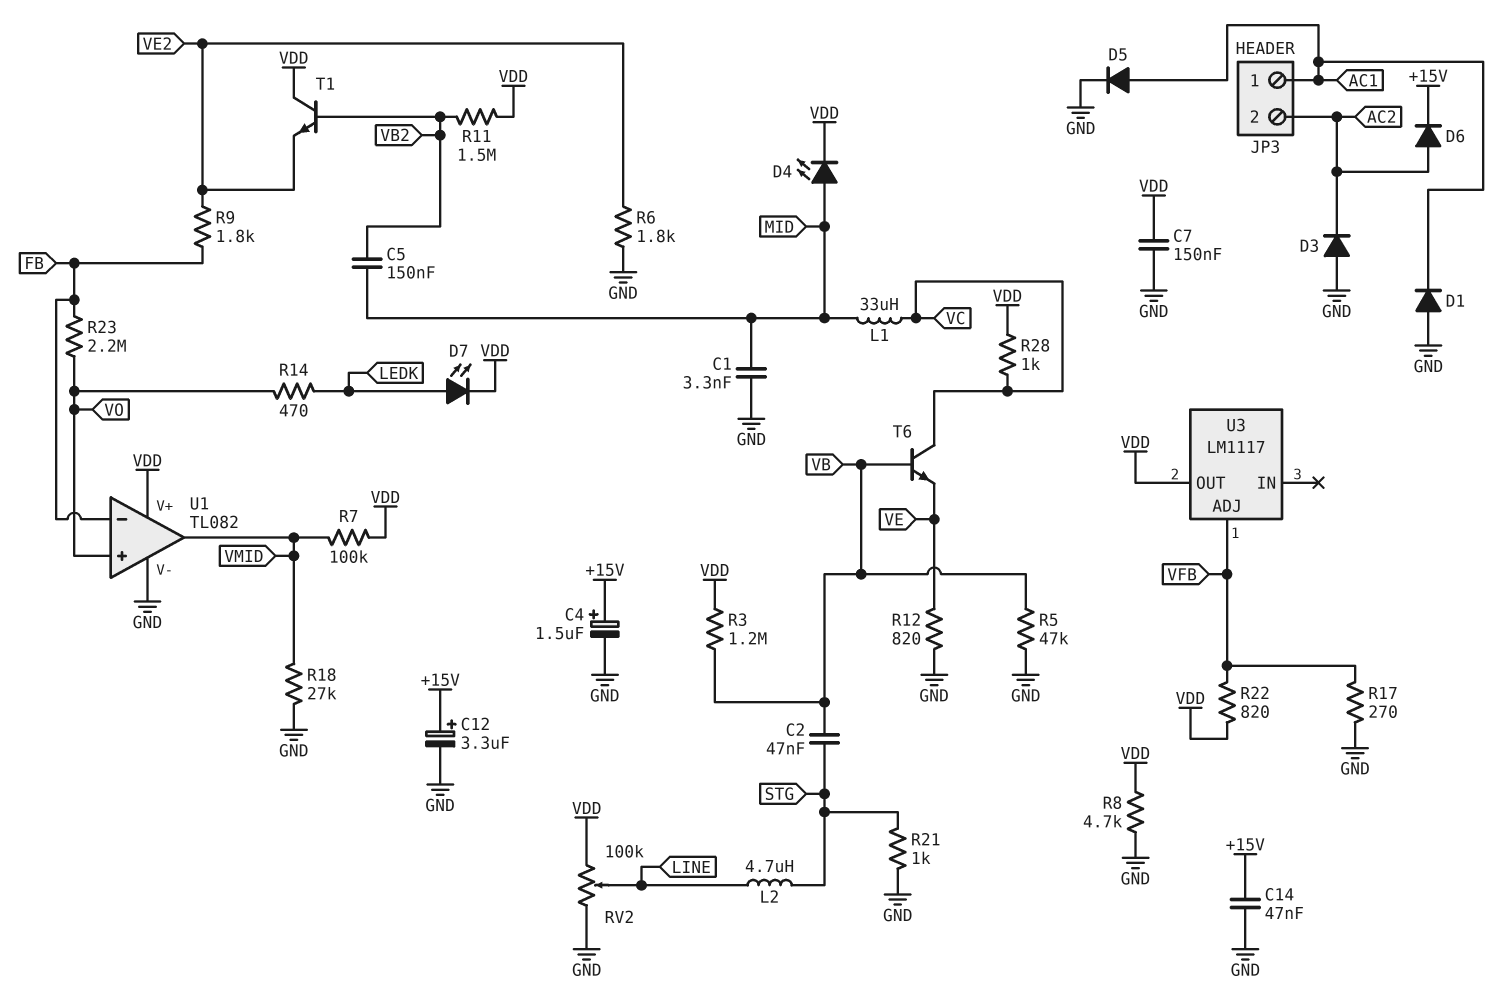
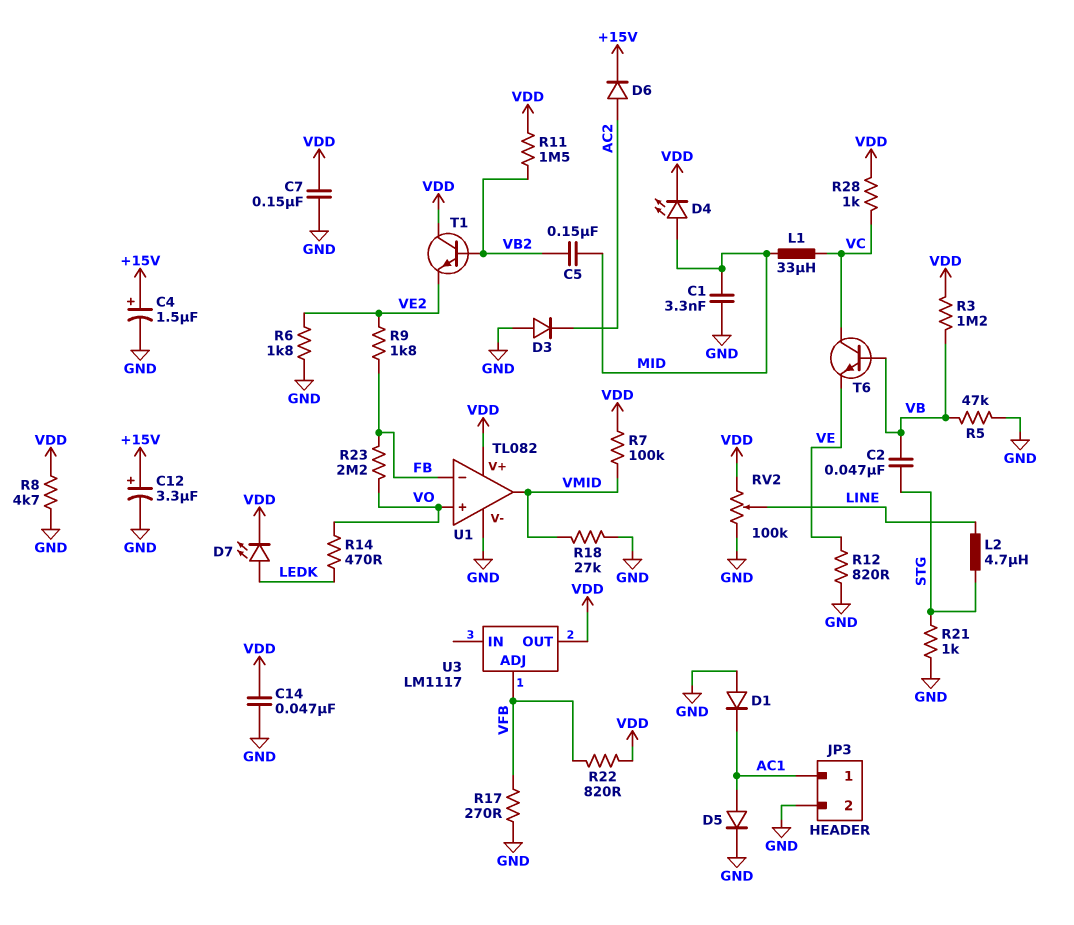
C14: 47nF (+15V, GND) -> 47nF (GND, VDD)
JP3 pin 2: AC2 -> GND

